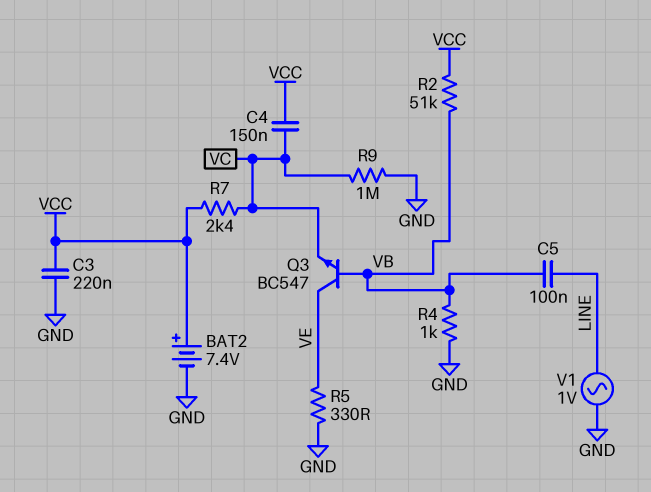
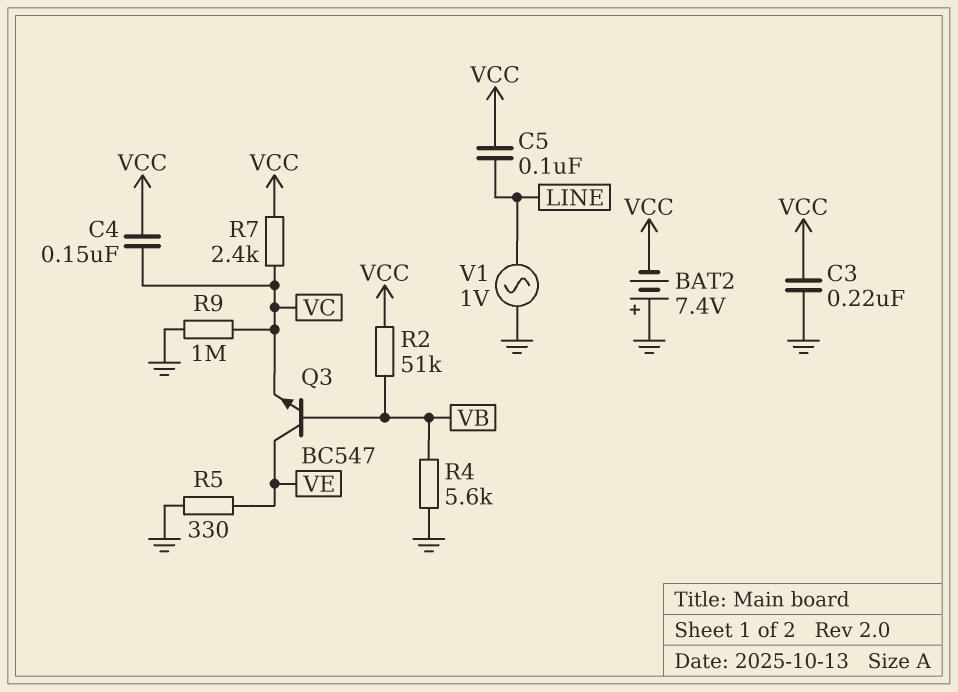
BAT2: 7.4V (plus VCC, minus GND) -> 7.4V (plus GND, minus VCC)
C5: 100nF (LINE, VB) -> 100nF (LINE, VCC)
R4: 1k (GND, VB) -> 5.6k (GND, VB)

